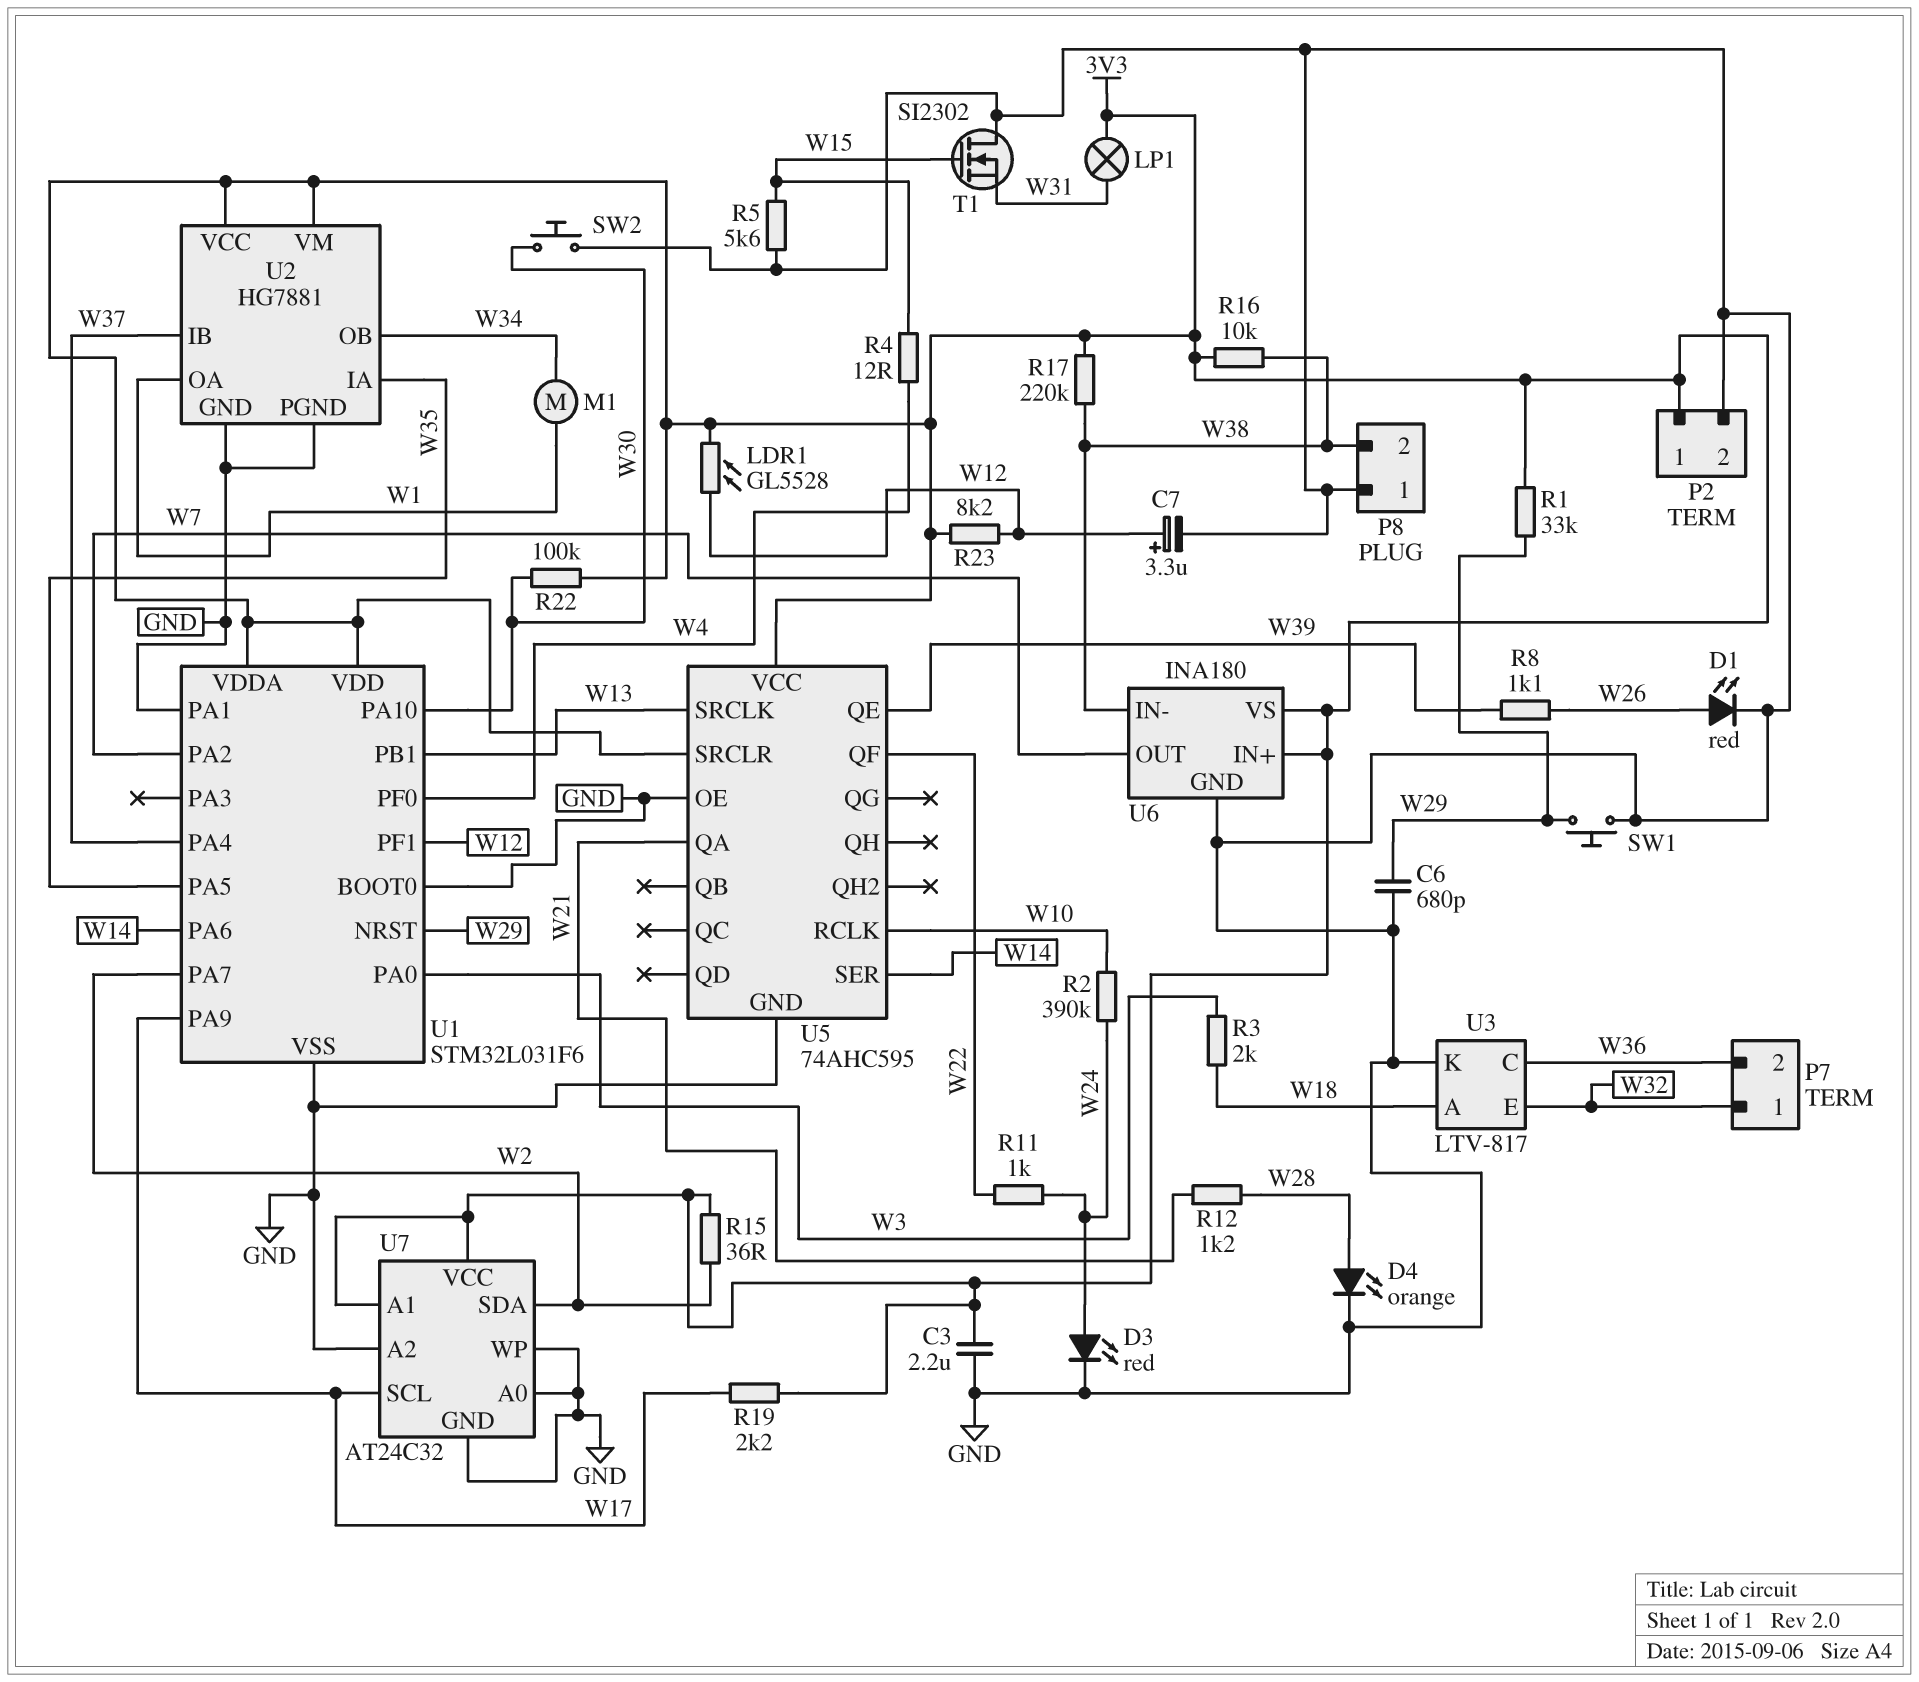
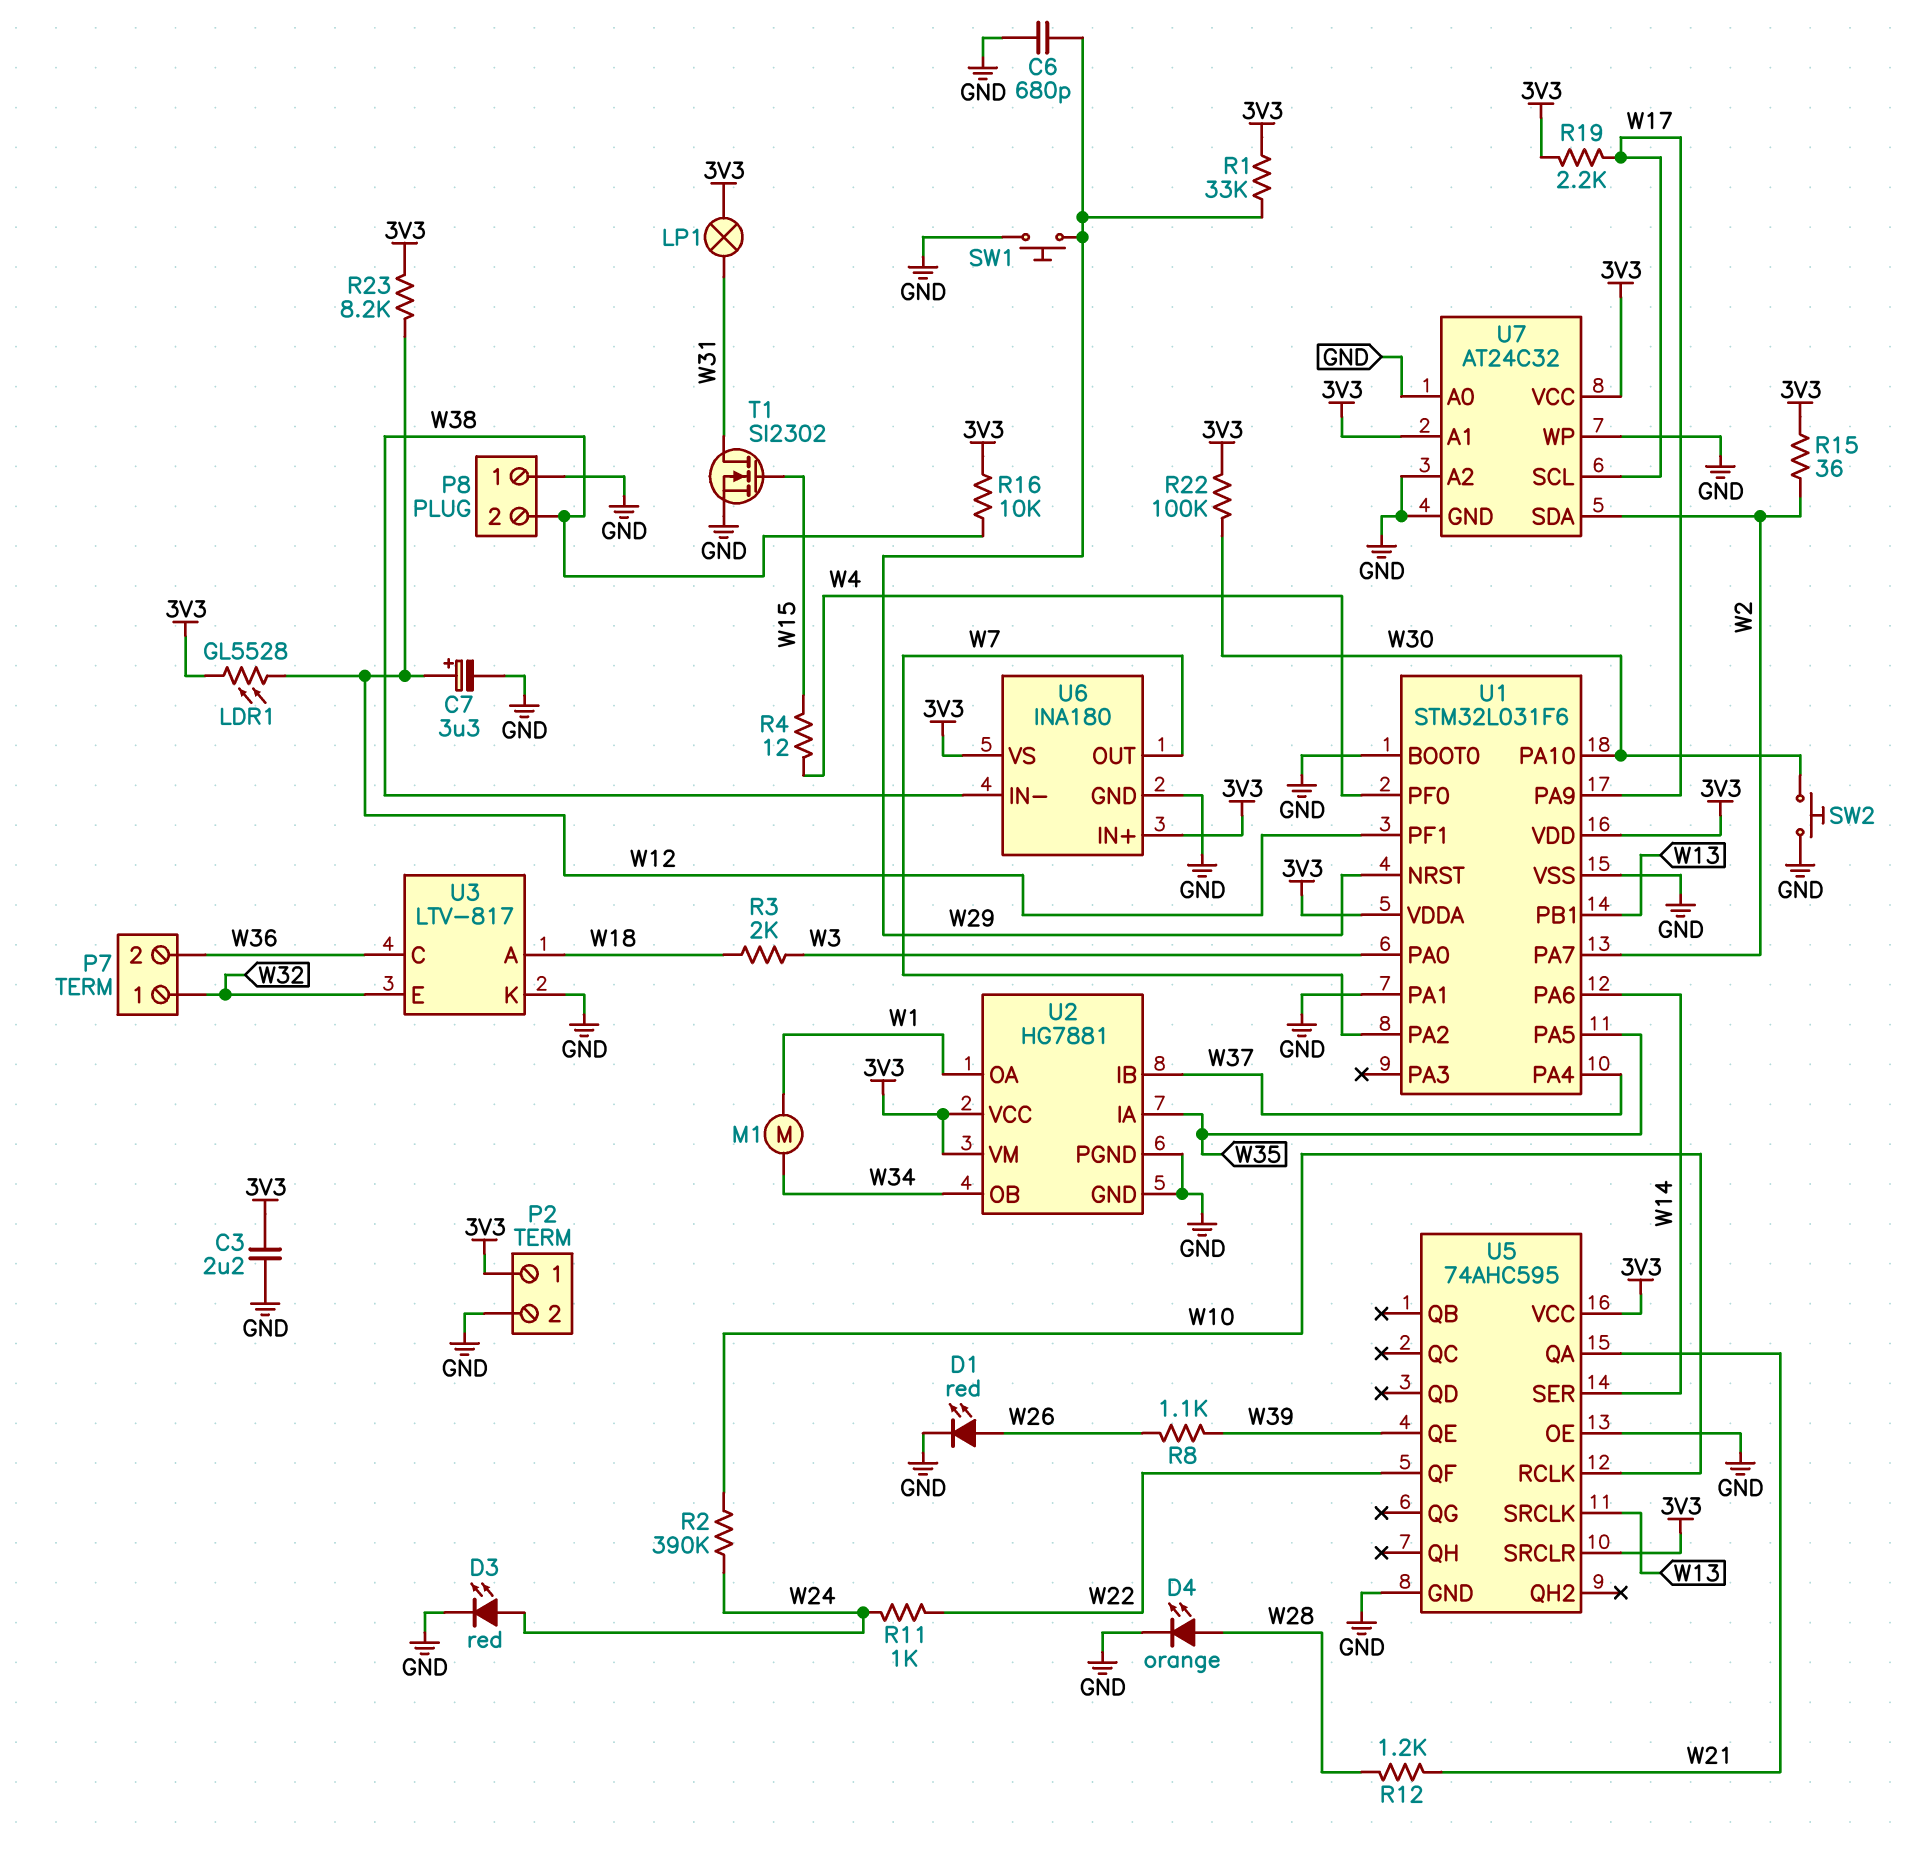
R5: 5.6k (GND, W15) -> none
R17: 220k (3V3, W38) -> none
T1: NMOS SI2302 (G W15, D GND, S W31) -> NMOS SI2302 (G W15, D W31, S GND)

